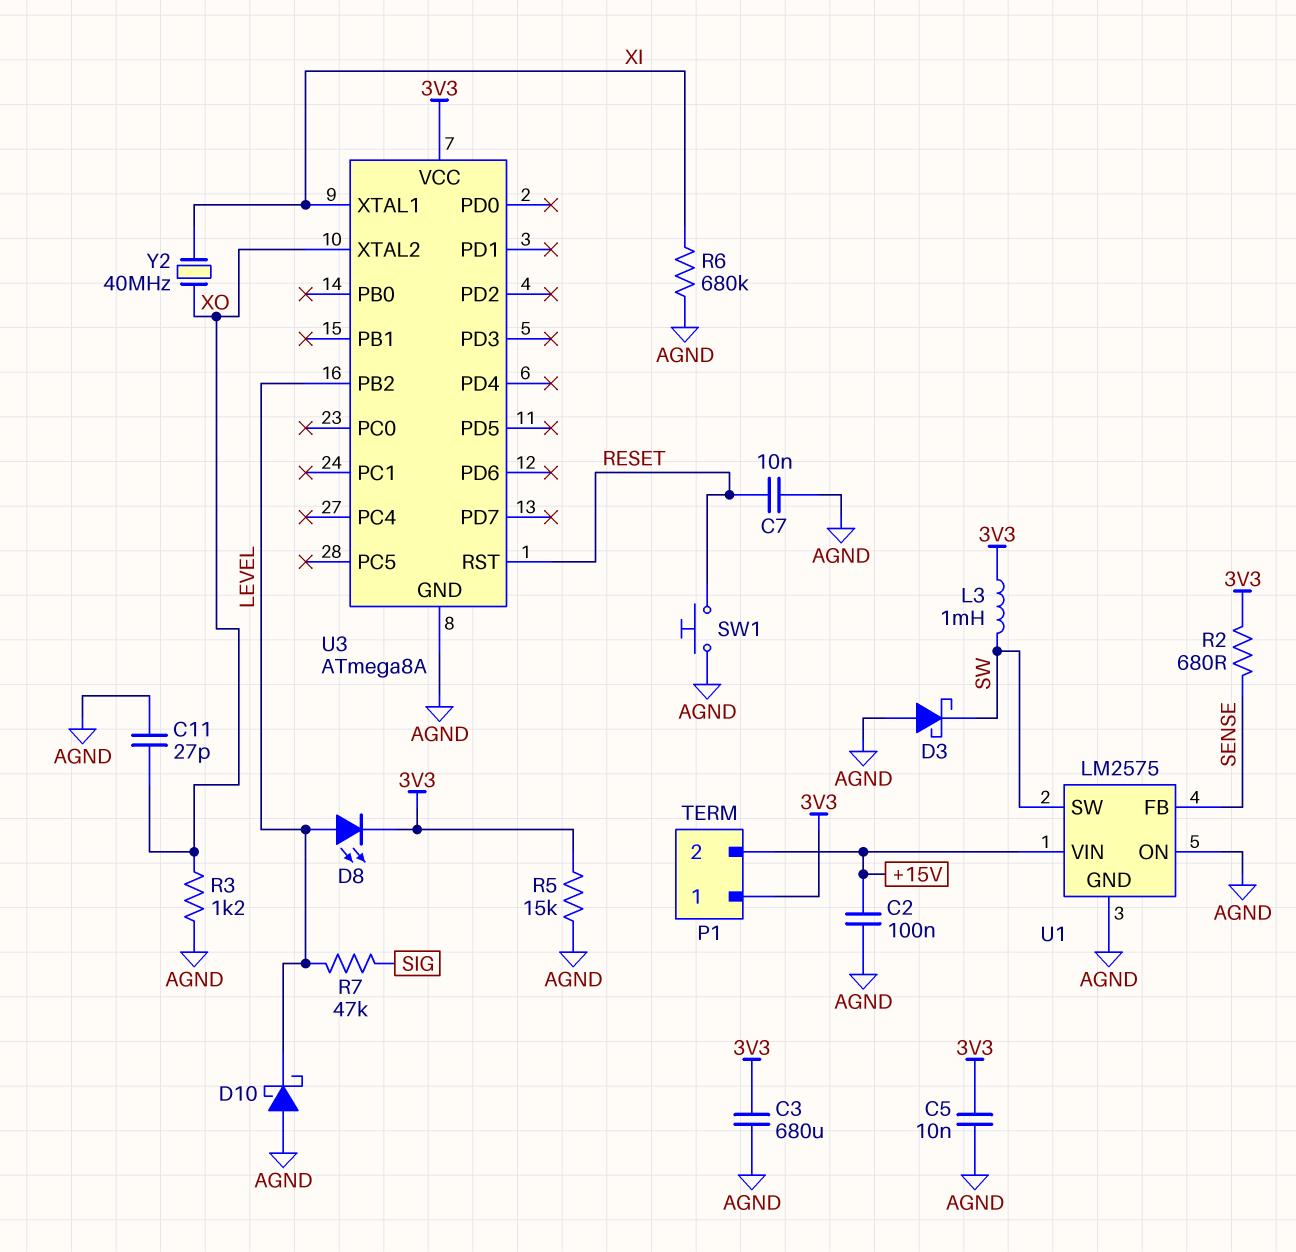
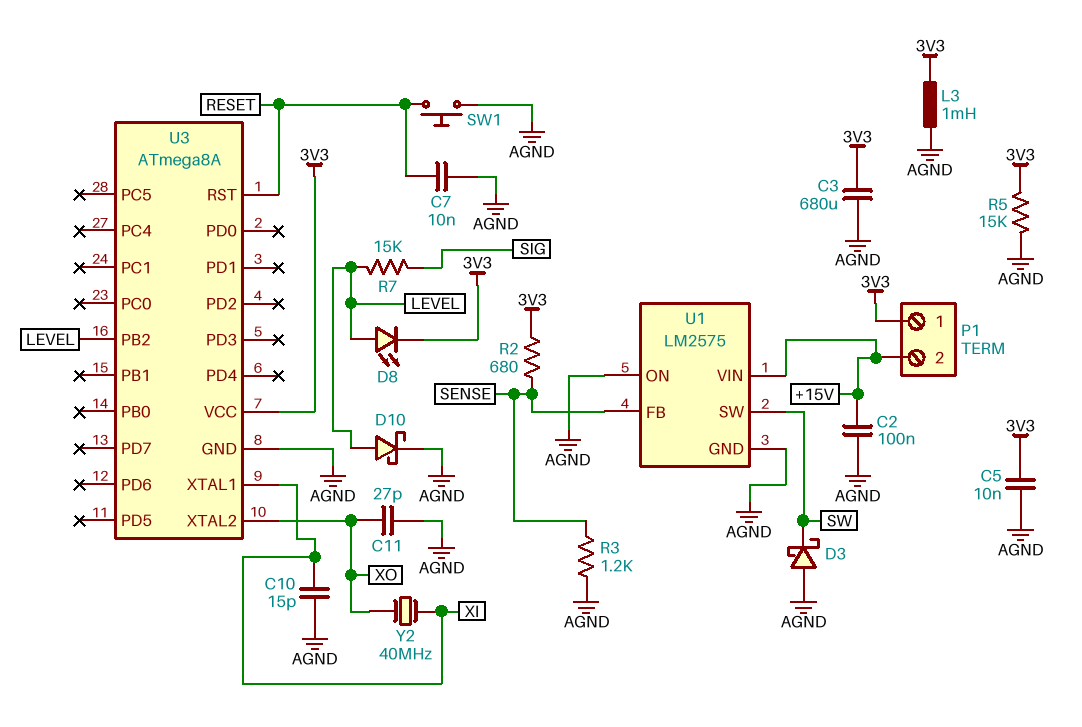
C10: none -> 15pF (AGND, XI)
D10: schottky (A AGND, K LEVEL) -> schottky (A LEVEL, K AGND)
L3: 1mH (3V3, SW) -> 1mH (3V3, AGND)
R3: 1.2k (AGND, XO) -> 1.2k (AGND, SENSE)
R6: 680k (AGND, XI) -> none
R7: 47k (LEVEL, SIG) -> 15k (LEVEL, SIG)

